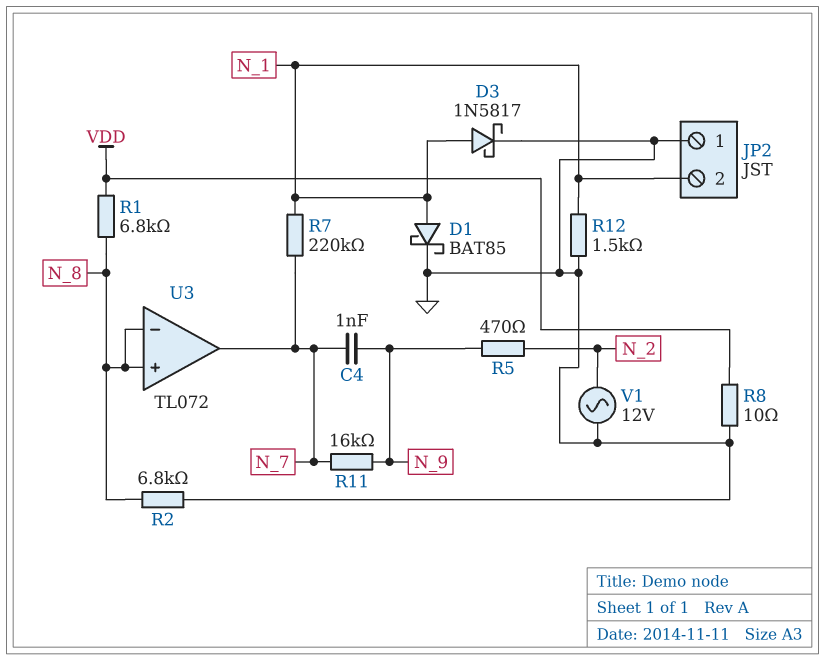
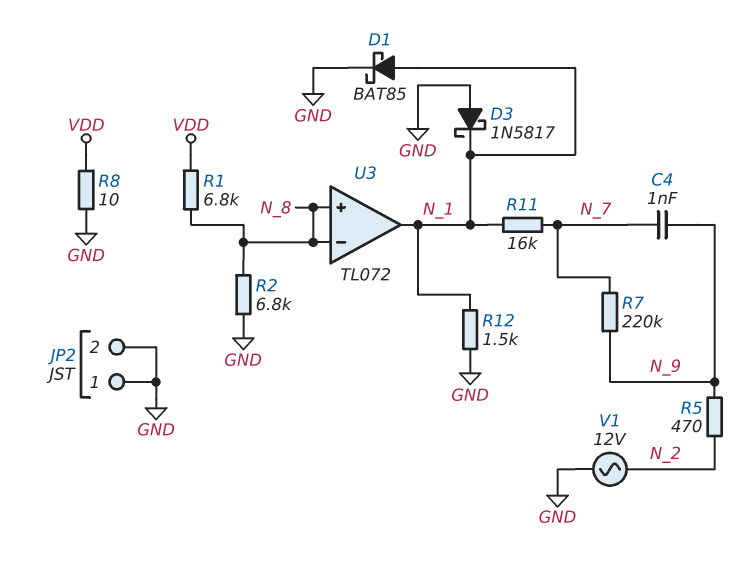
D3: schottky 1N5817 (A N_1, K GND) -> schottky 1N5817 (A GND, K N_1)
JP2 pin 2: N_1 -> GND
R7: 220k (N_1, N_7) -> 220k (N_7, N_9)
R11: 16k (N_7, N_9) -> 16k (N_1, N_7)
U3 pin out: N_7 -> N_1

